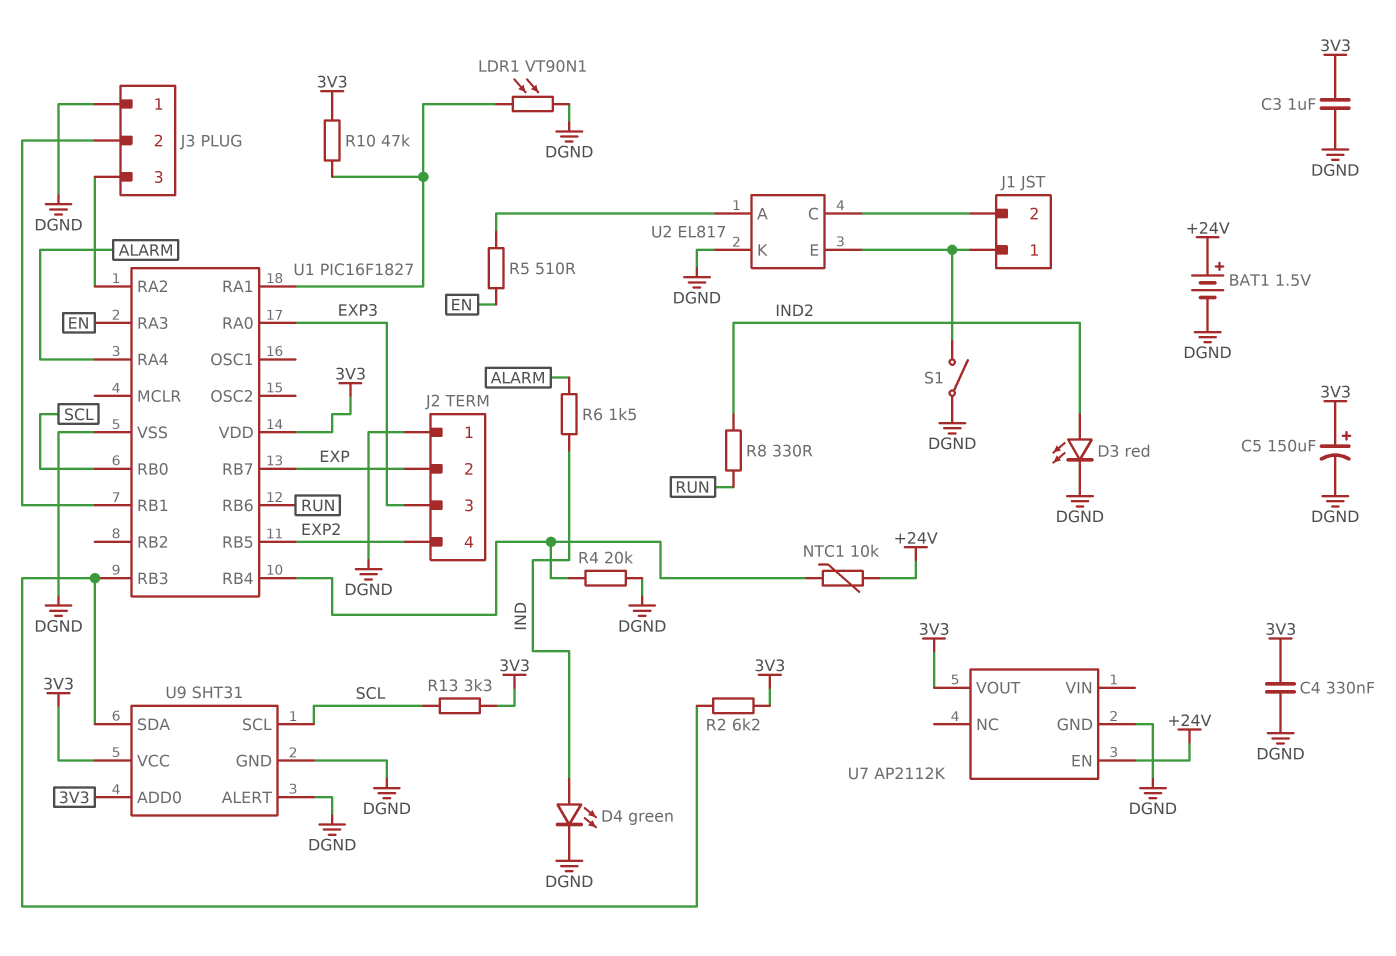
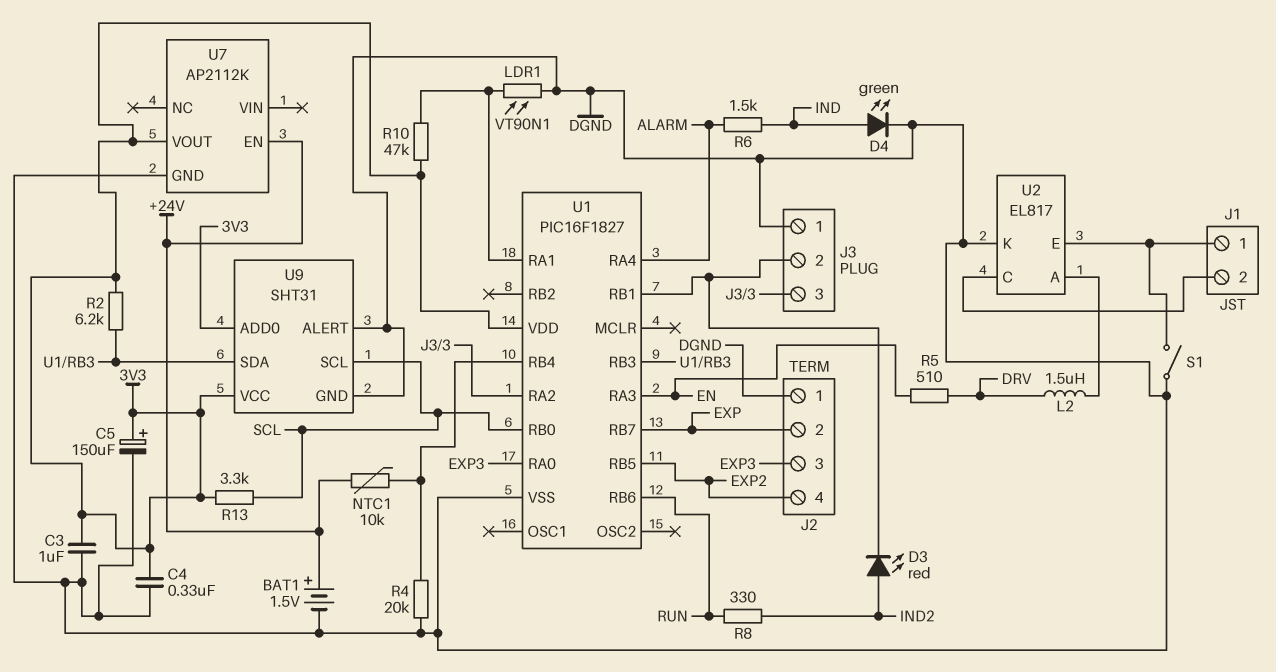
D3: LED red (A IND2, K DGND) -> LED red (A IND2, K J3/2)
L2: none -> 1.5uH (DRV, U2/A)
R5: 510 (EN, U2/A) -> 510 (DRV, EN)

